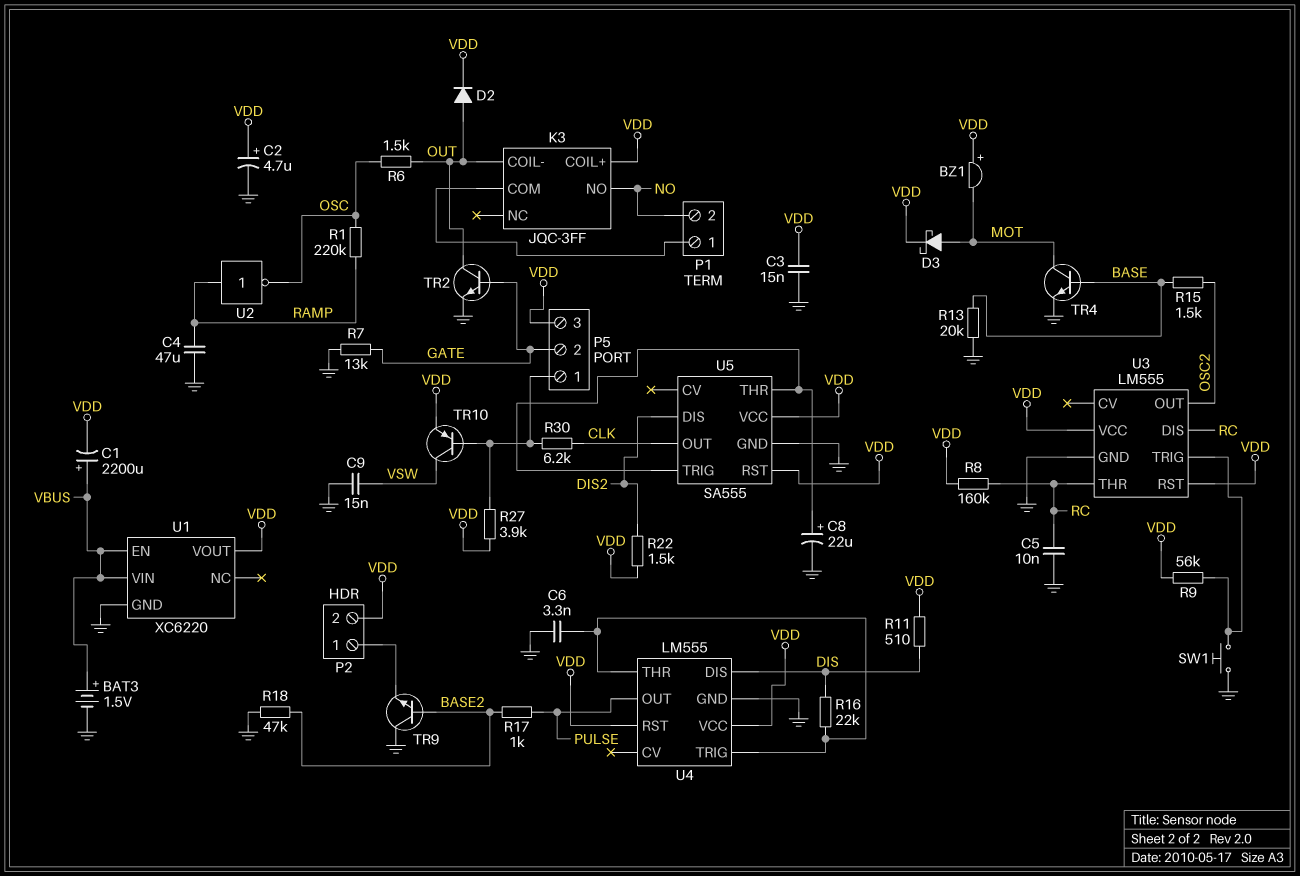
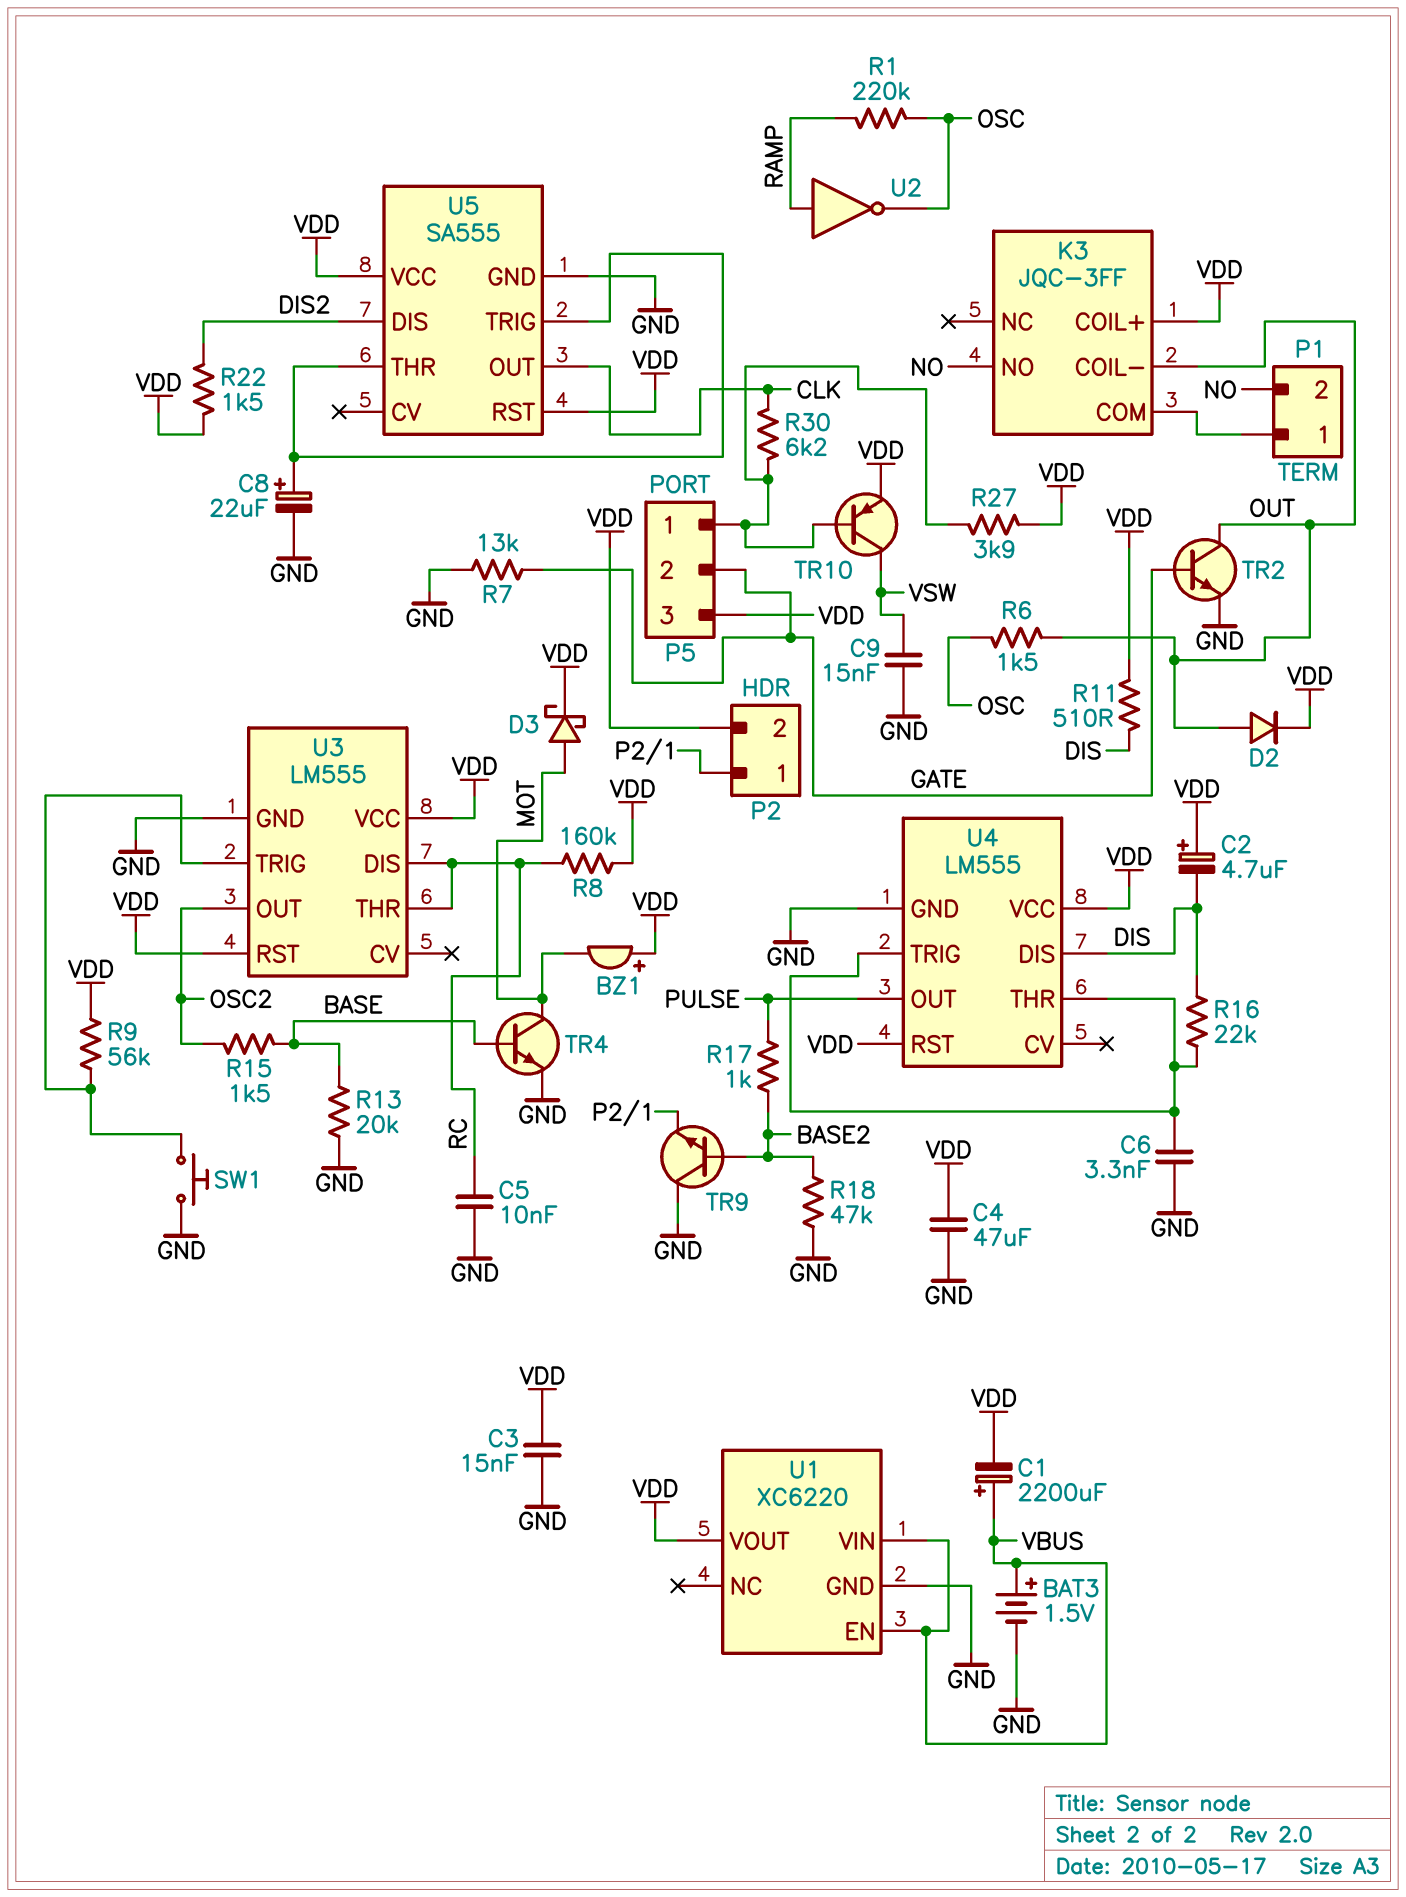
C2: 4.7uF (plus VDD, minus GND) -> 4.7uF (plus VDD, minus DIS)
C4: 47uF (GND, RAMP) -> 47uF (GND, VDD)

